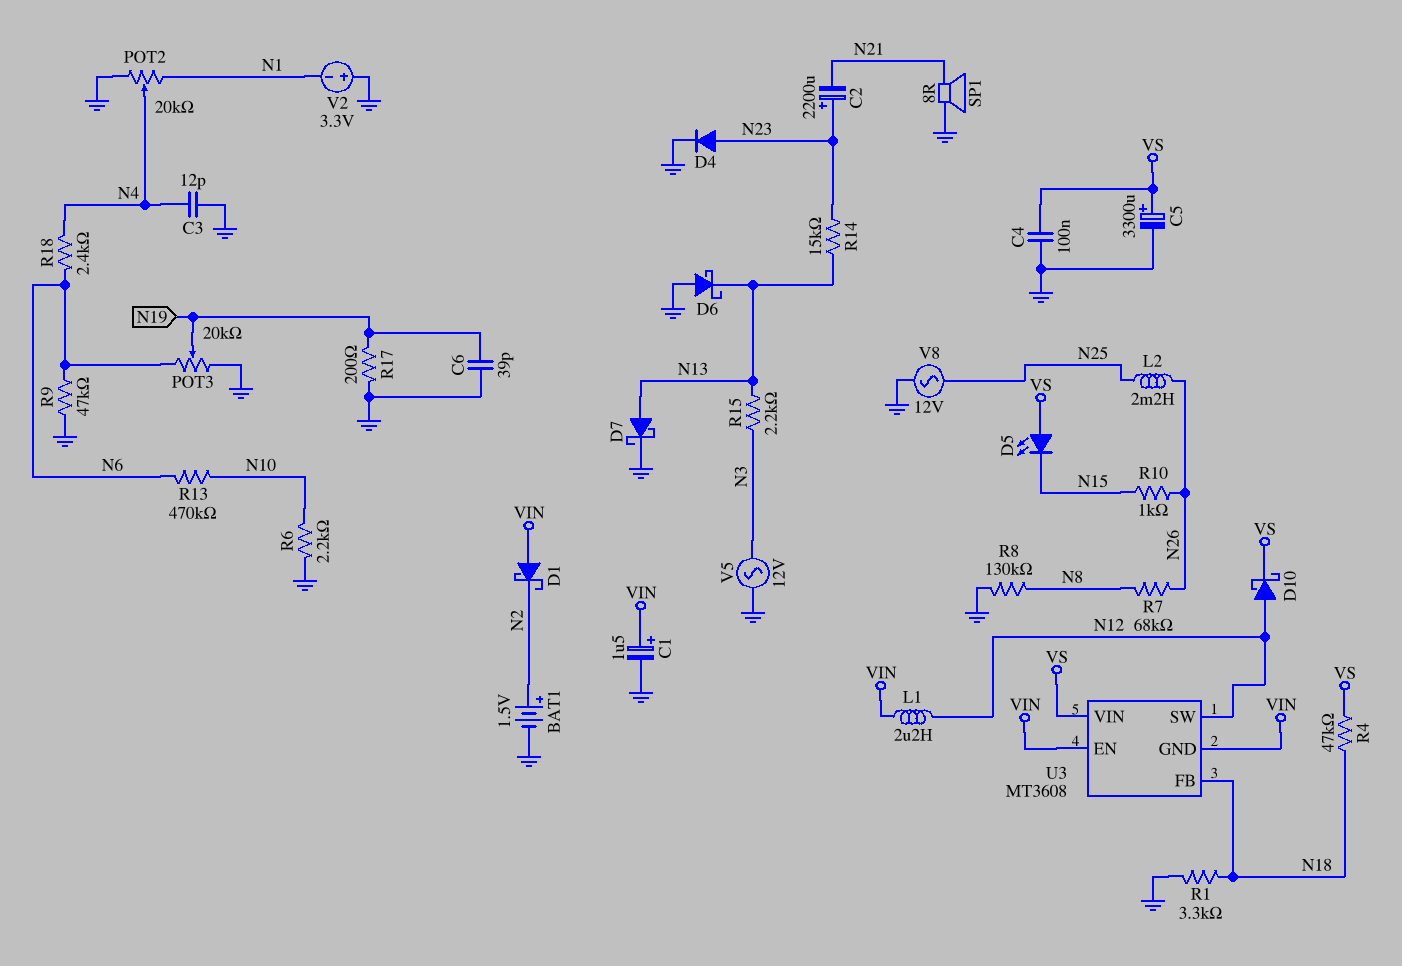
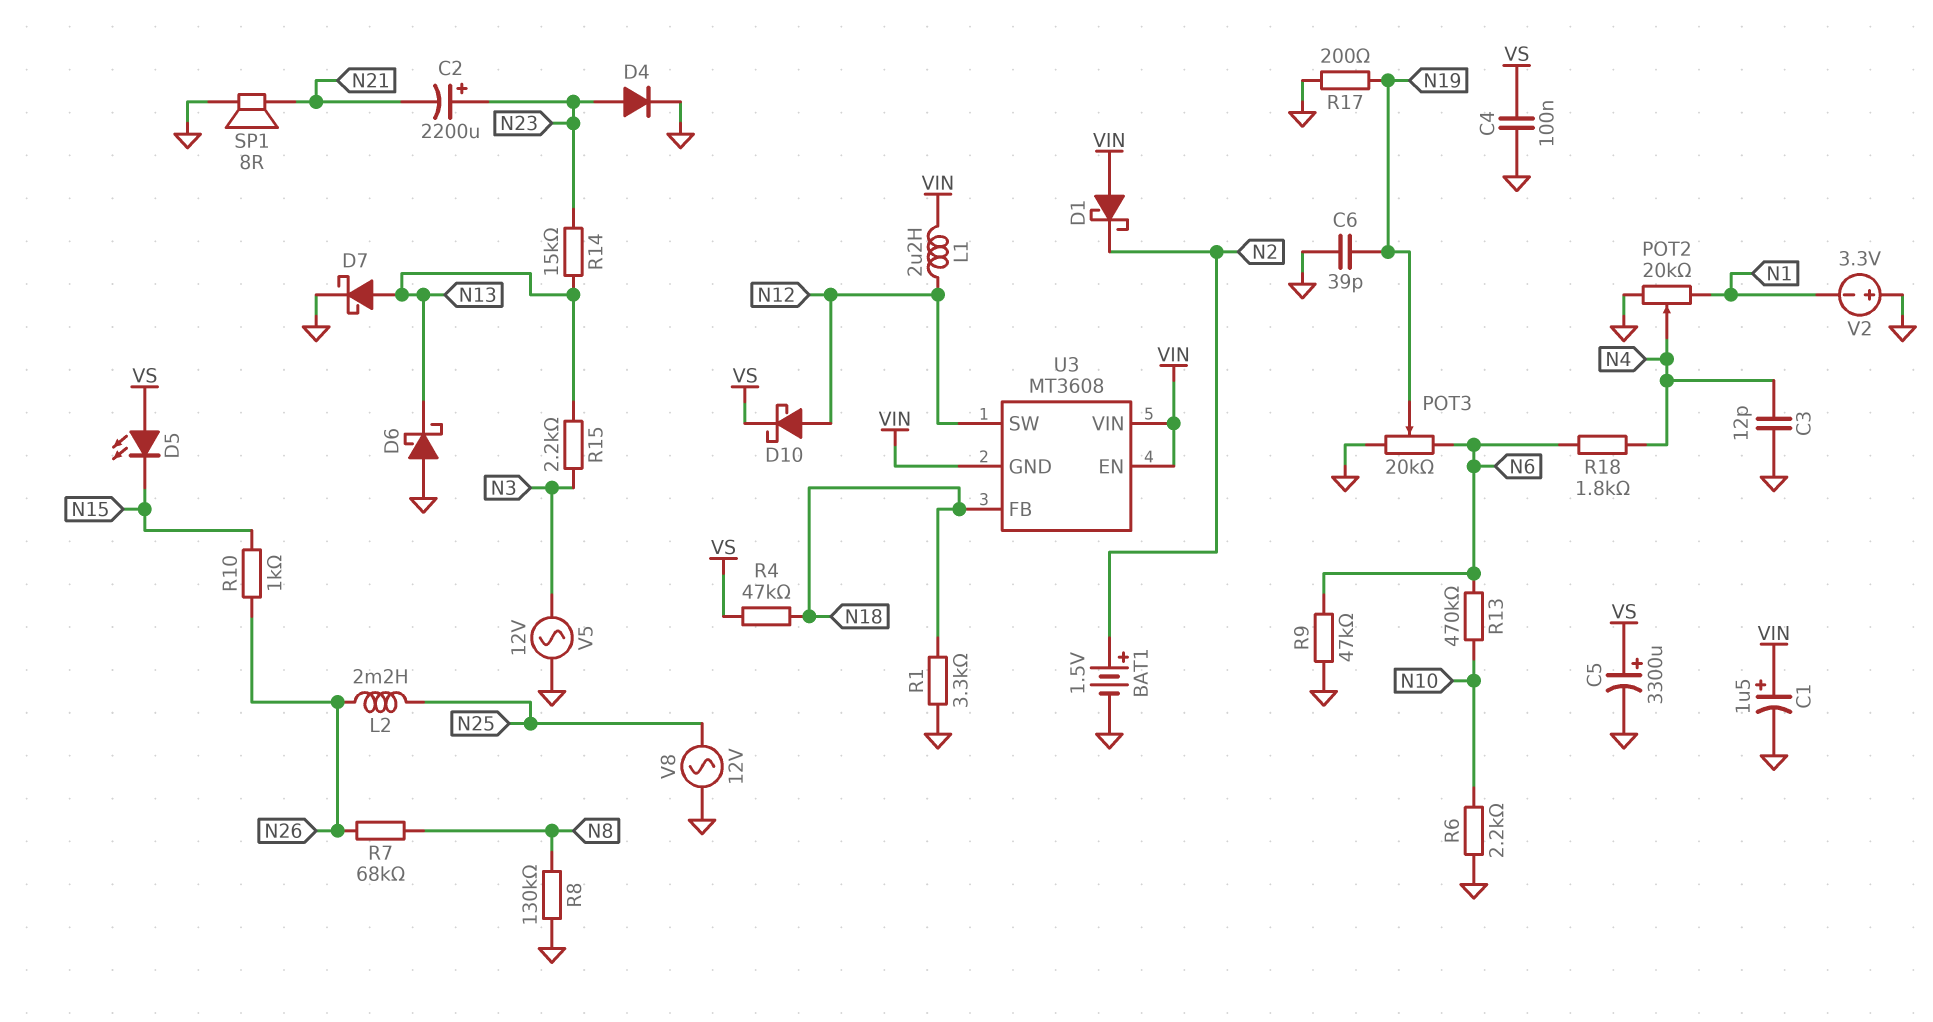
R18: 2.4k (N4, N6) -> 1.8k (N4, N6)
U3 pin VIN: VS -> VIN

